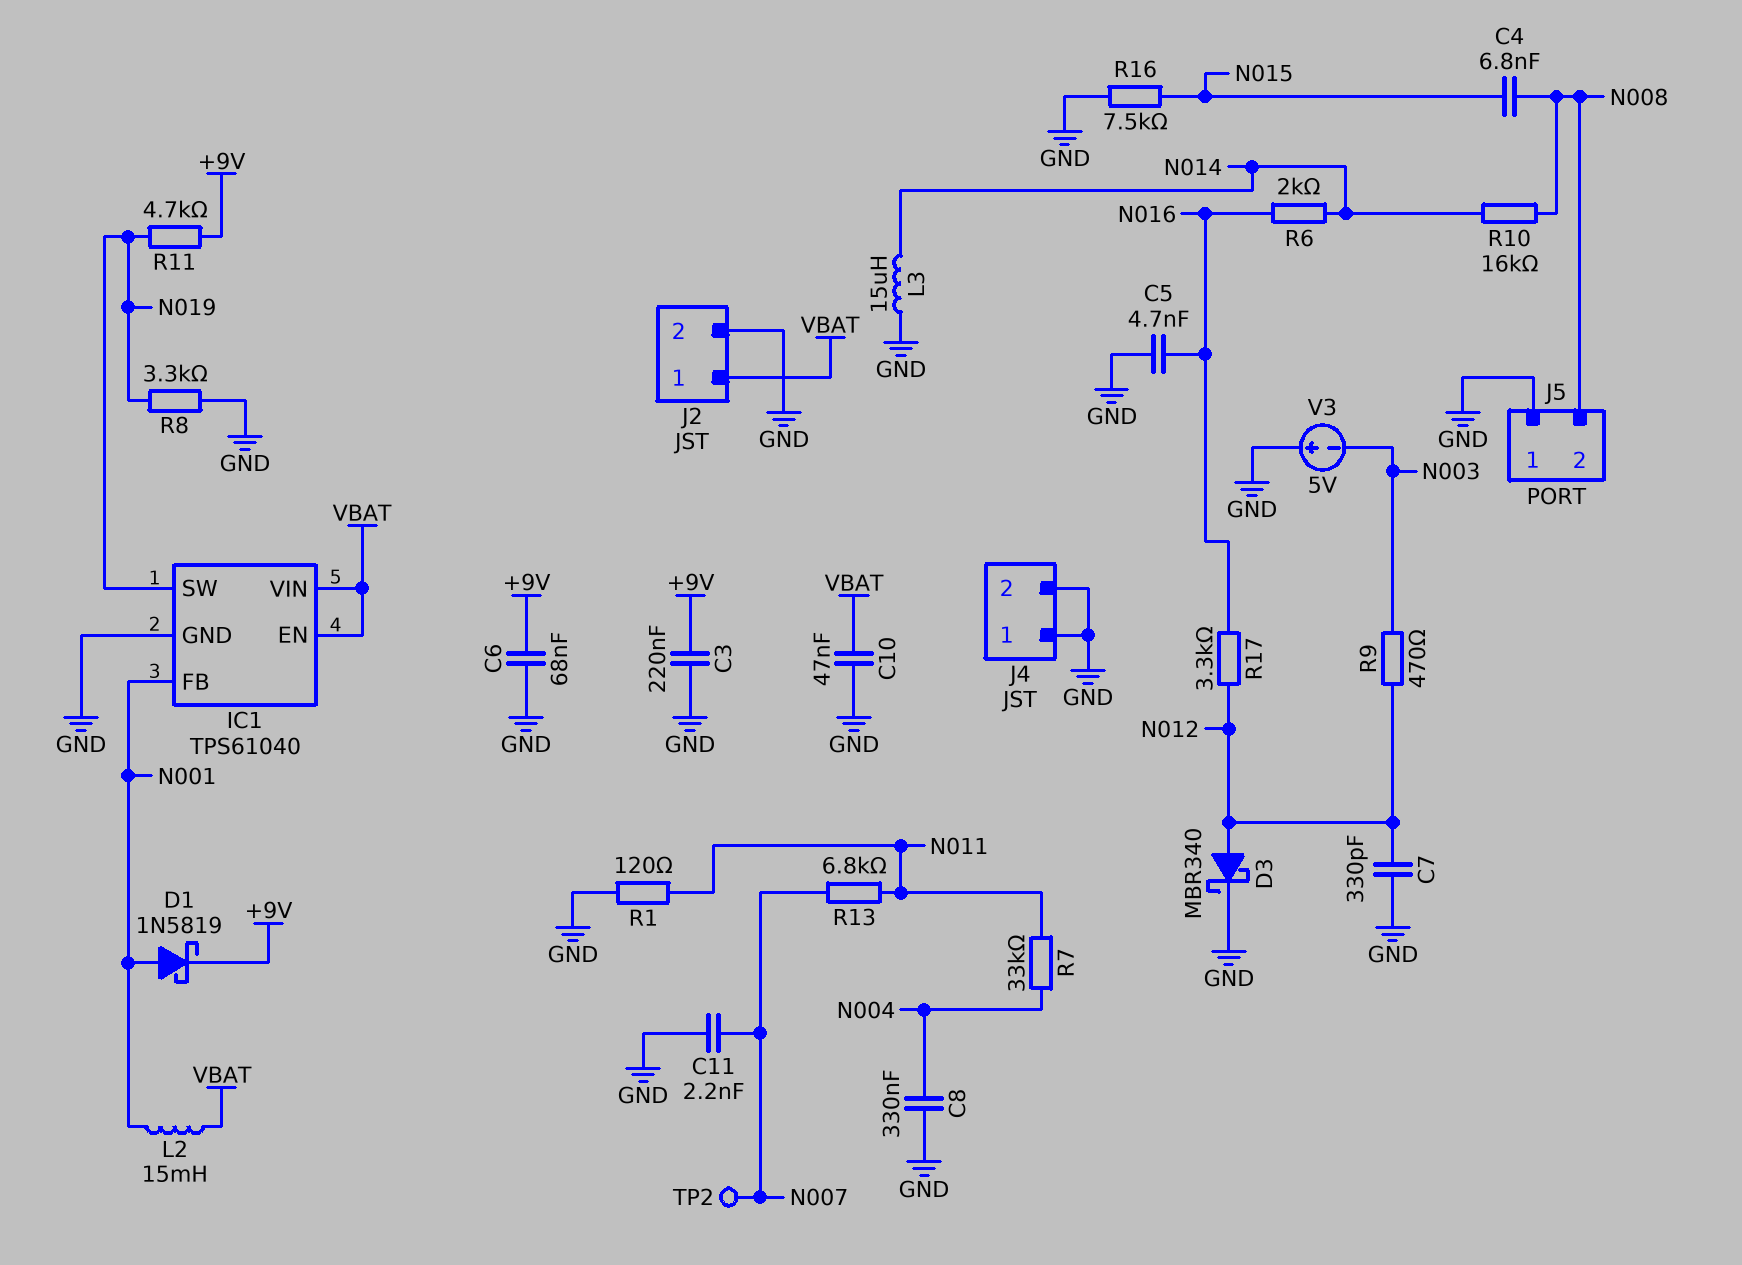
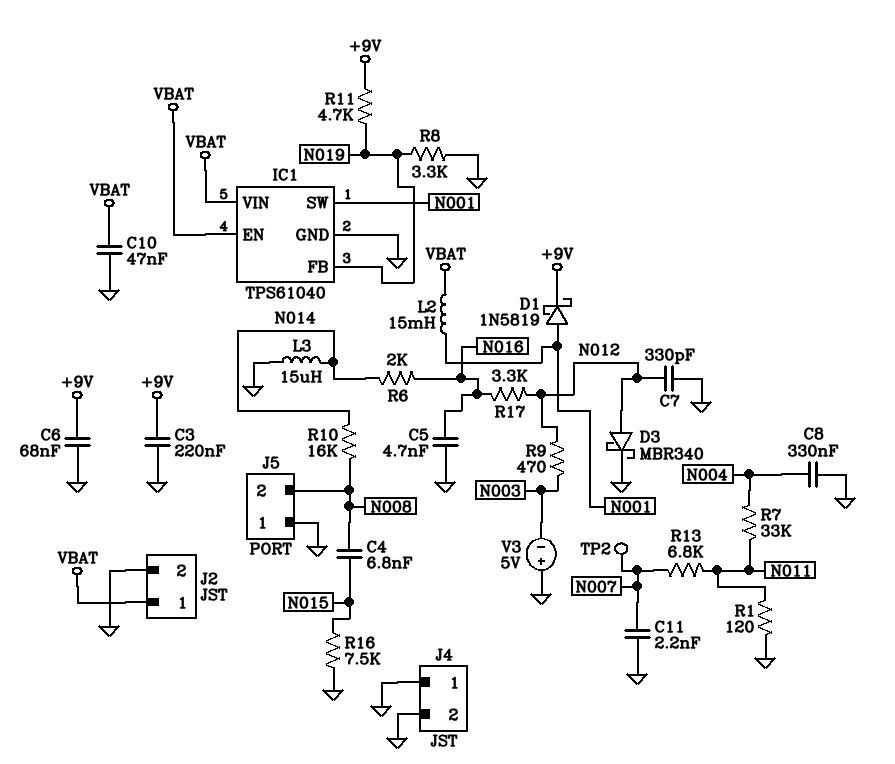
IC1 pin FB: N001 -> N019
IC1 pin SW: N019 -> N001

